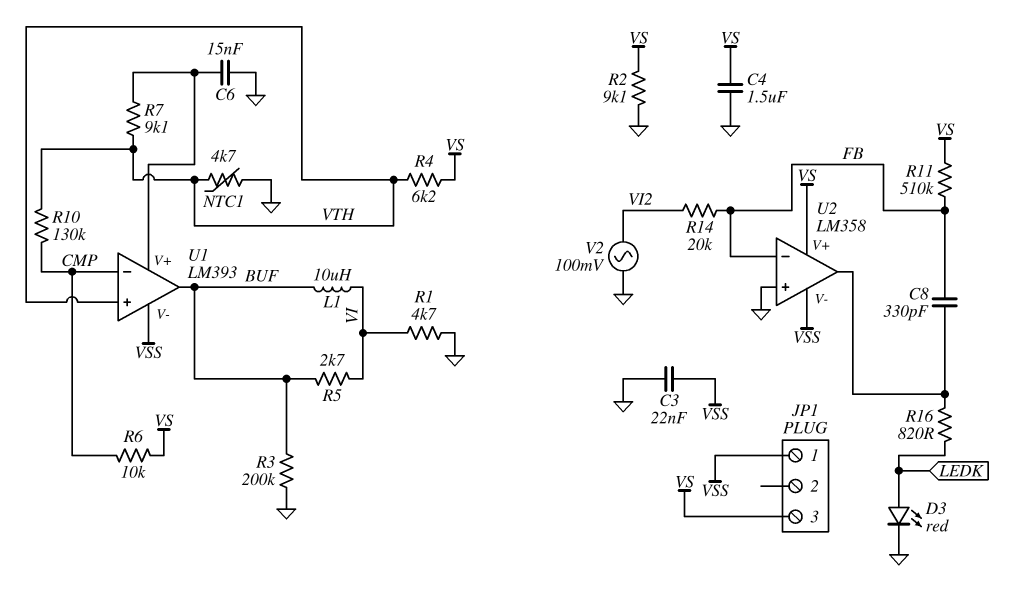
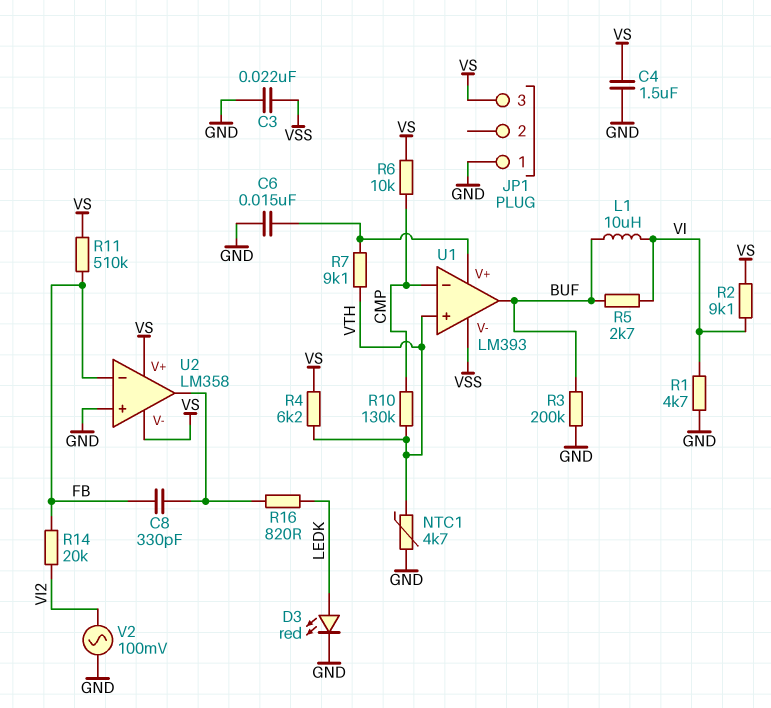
JP1 pin 1: VSS -> GND
R2: 9.1k (GND, VS) -> 9.1k (VI, VS)
U2 pin V-: VSS -> VS

